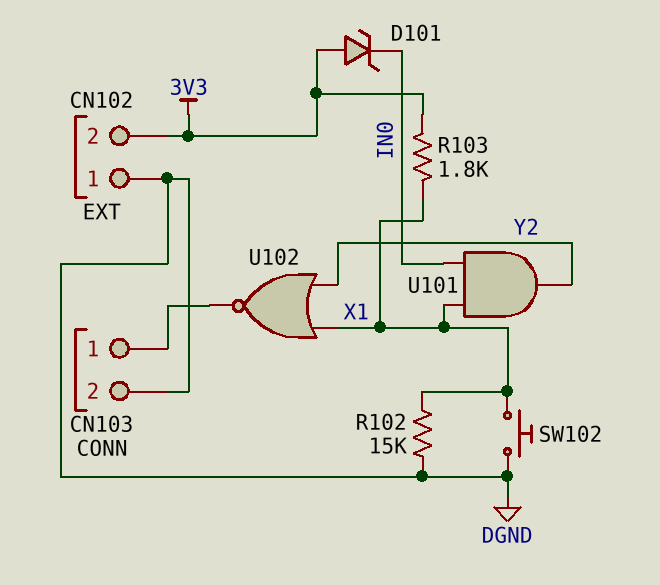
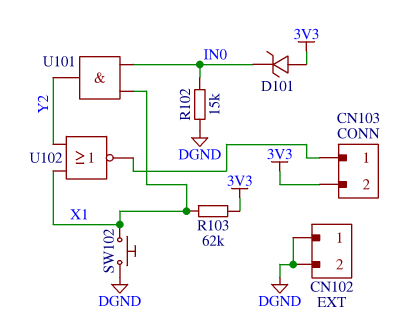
CN102 pin 2: 3V3 -> DGND
CN103 pin 2: DGND -> 3V3
R102: 15k (DGND, X1) -> 15k (DGND, IN0)
R103: 1.8k (3V3, X1) -> 62k (3V3, X1)

